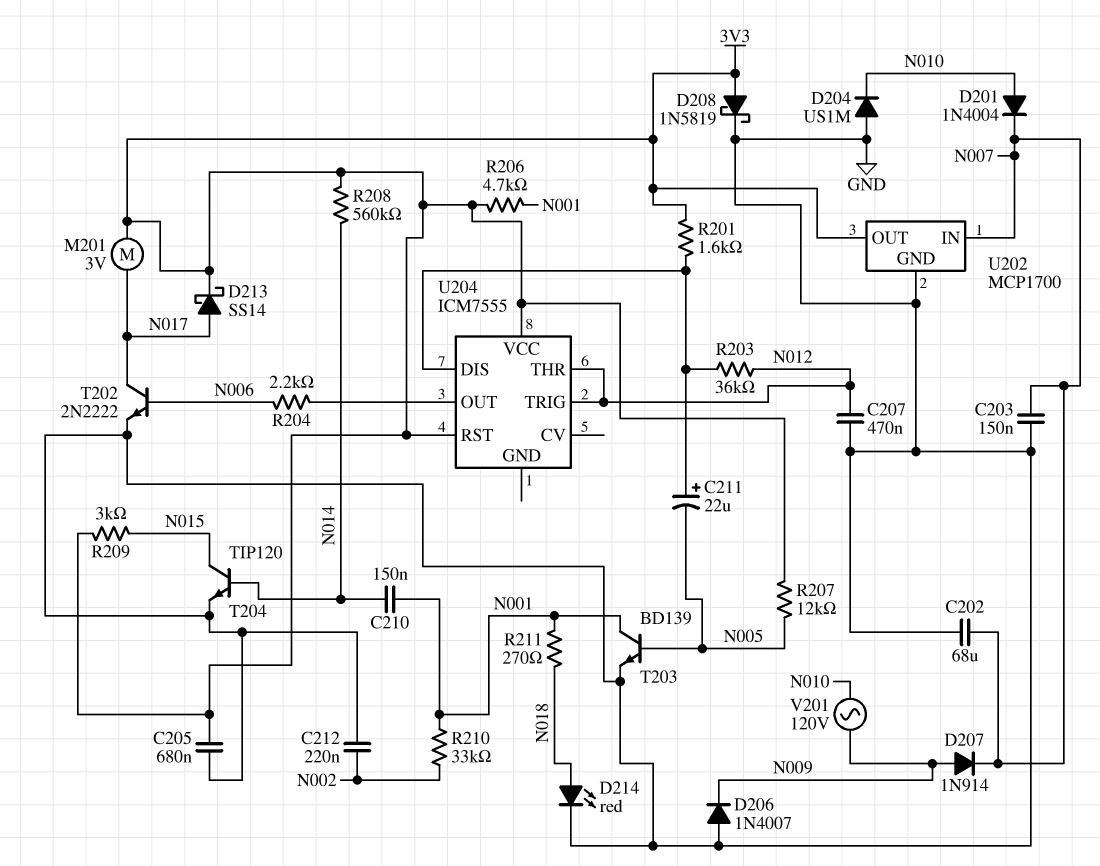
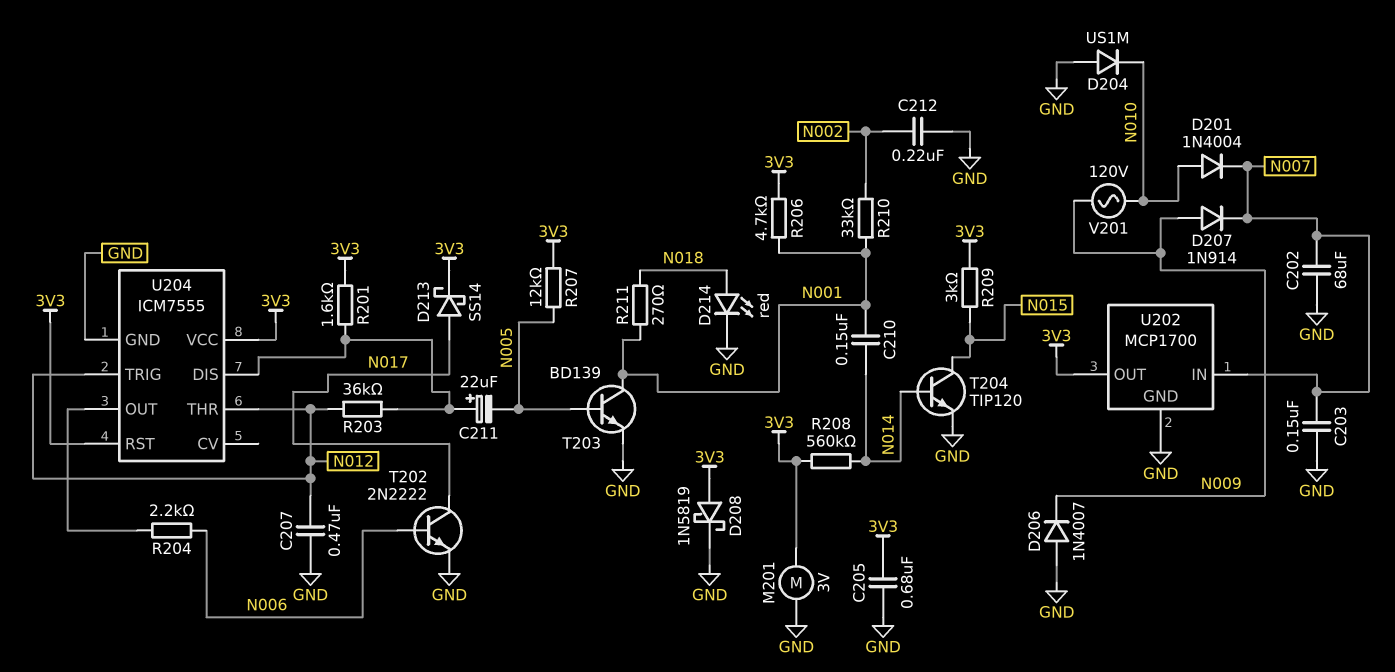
M201: motor 3V (3V3, N017) -> motor 3V (3V3, GND)
U204 pin GND: none -> GND

